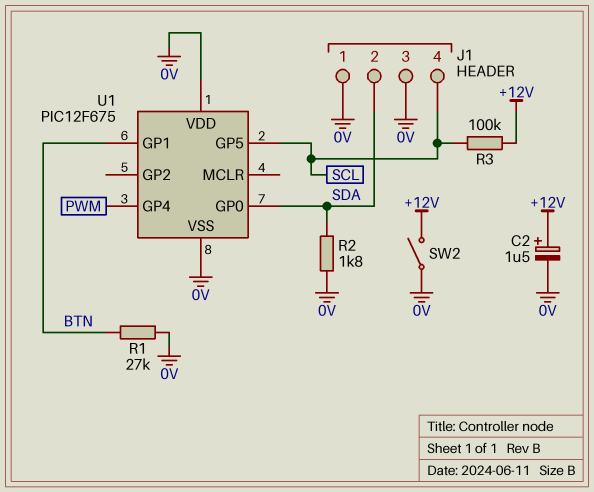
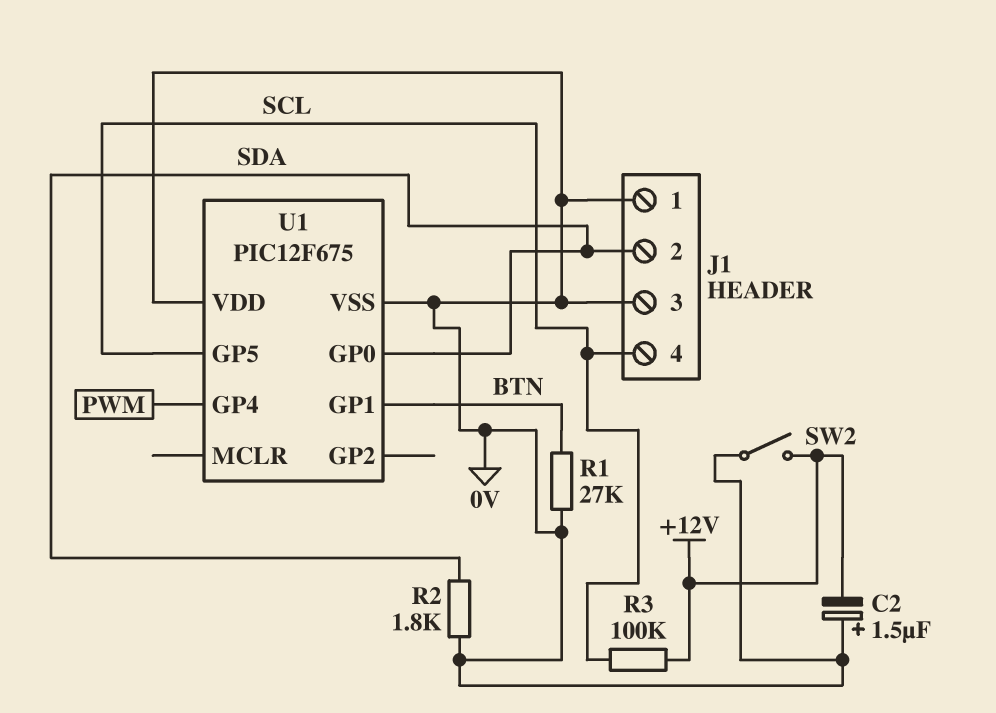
C2: 1.5uF (plus +12V, minus 0V) -> 1.5uF (plus 0V, minus +12V)

